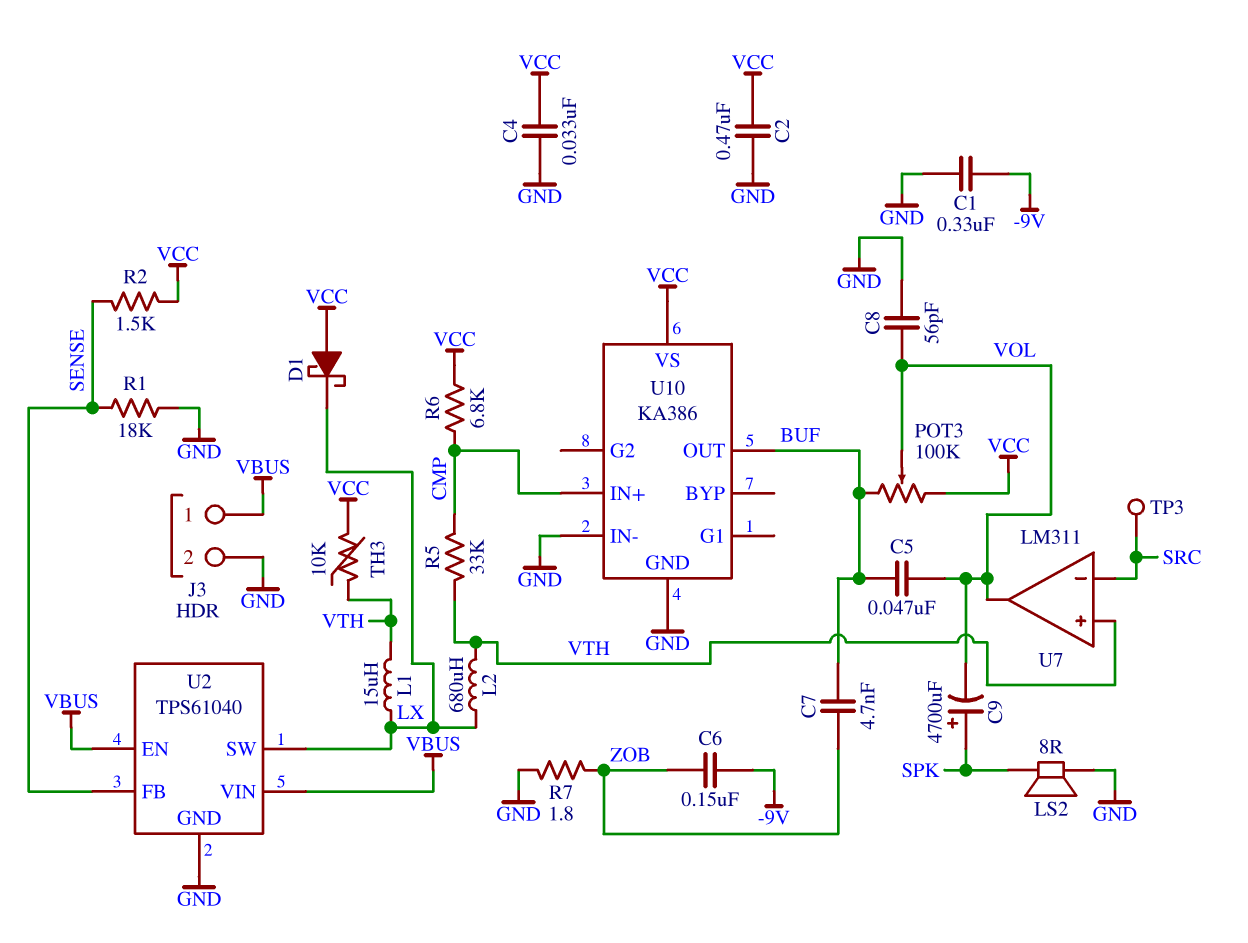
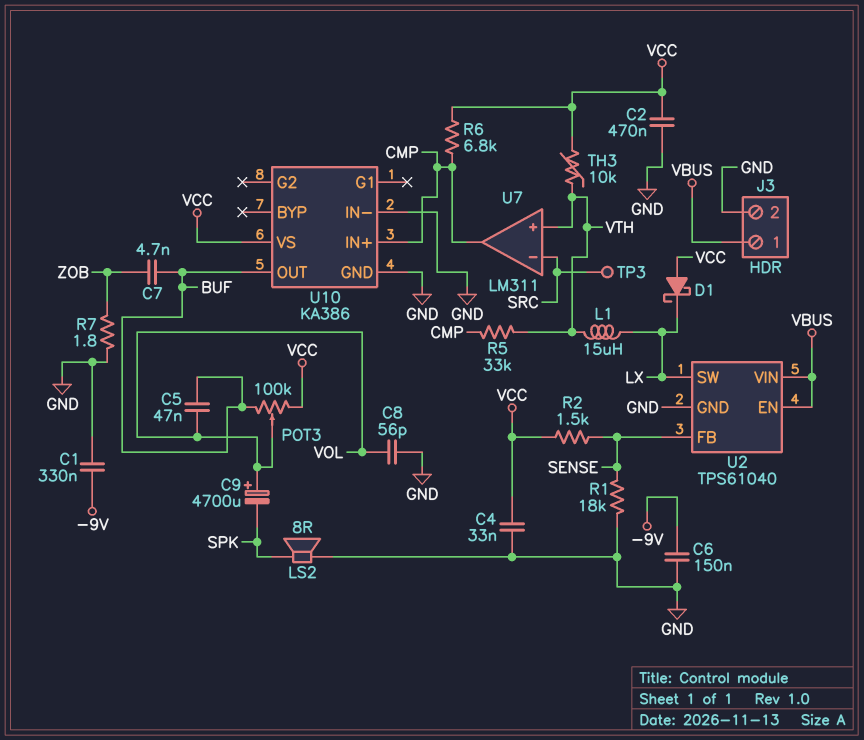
C6: 150nF (-9V, ZOB) -> 150nF (-9V, GND)
C9: 4700uF (plus SPK, minus VOL) -> 4700uF (plus VOL, minus SPK)
L2: 680uH (LX, VTH) -> none
U7 pin out: VOL -> CMP

